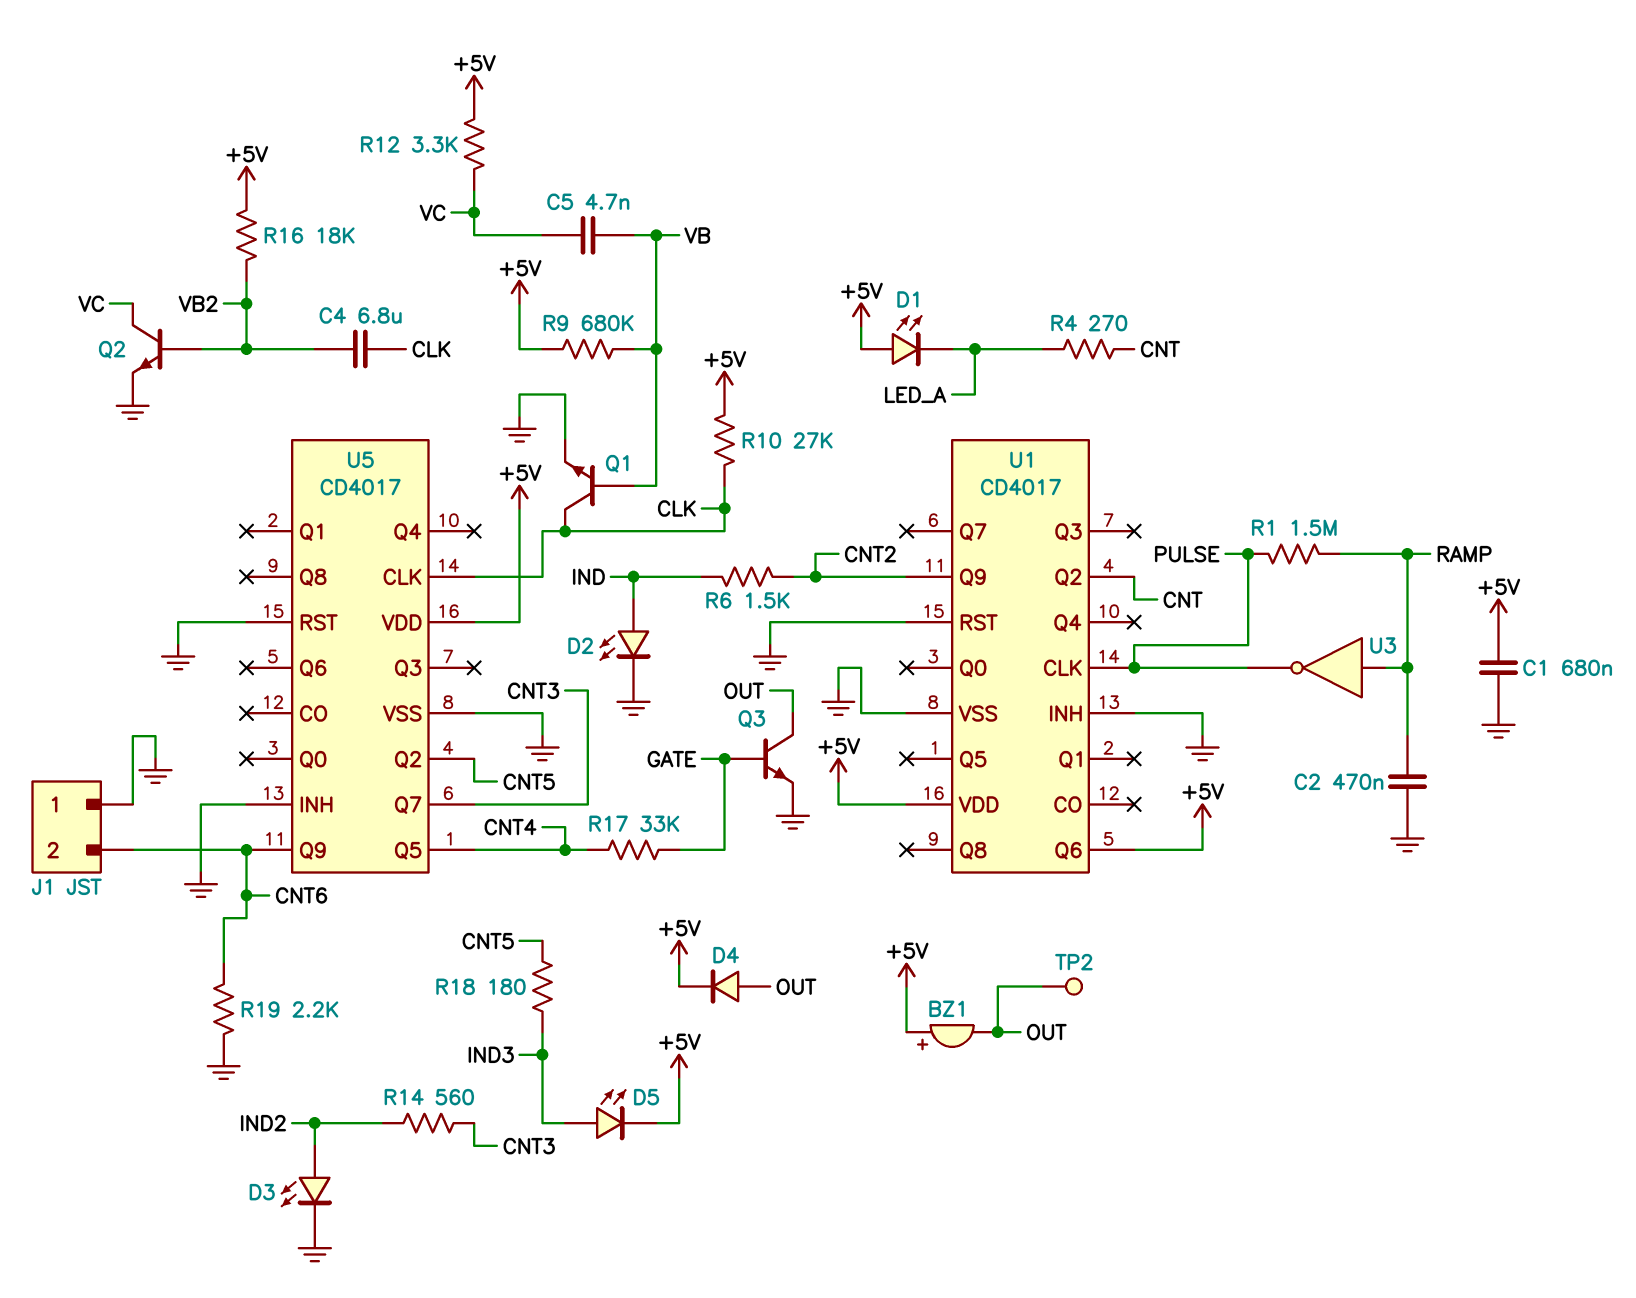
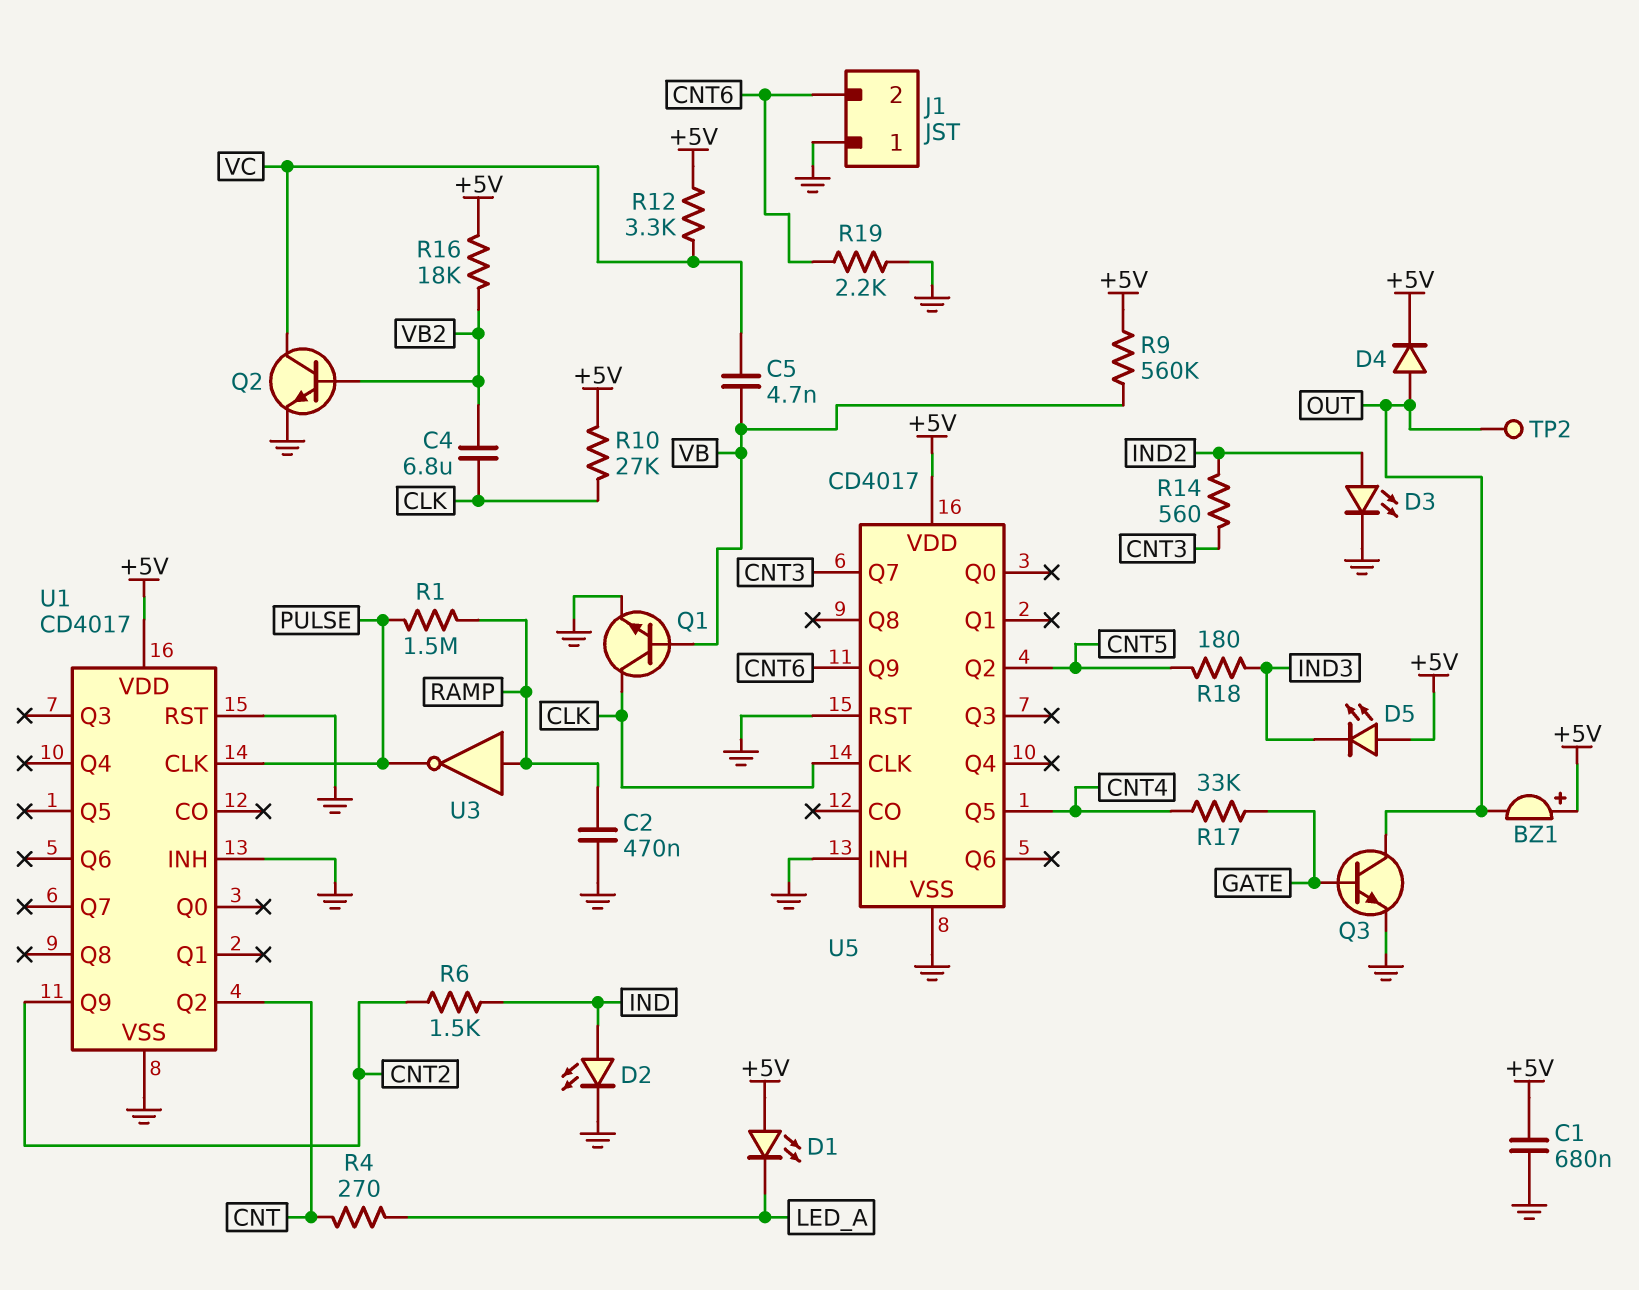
D5: LED (A IND3, K +5V) -> LED (A +5V, K IND3)
R9: 680k (+5V, VB) -> 560k (+5V, VB)
U1 pin Q6: +5V -> none

